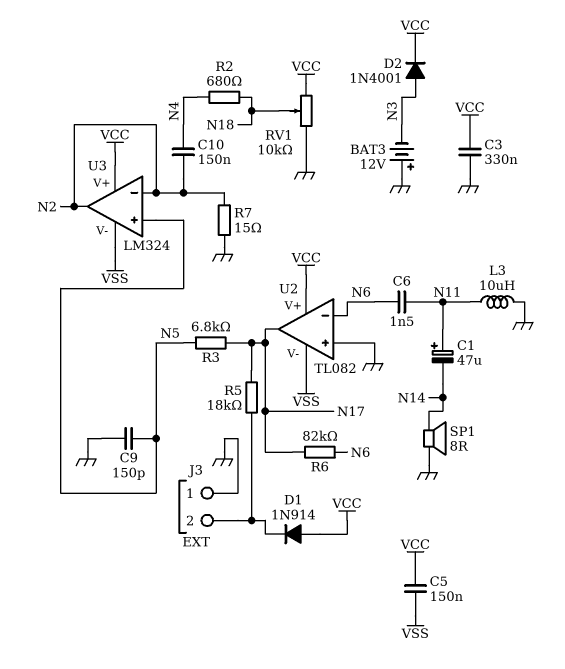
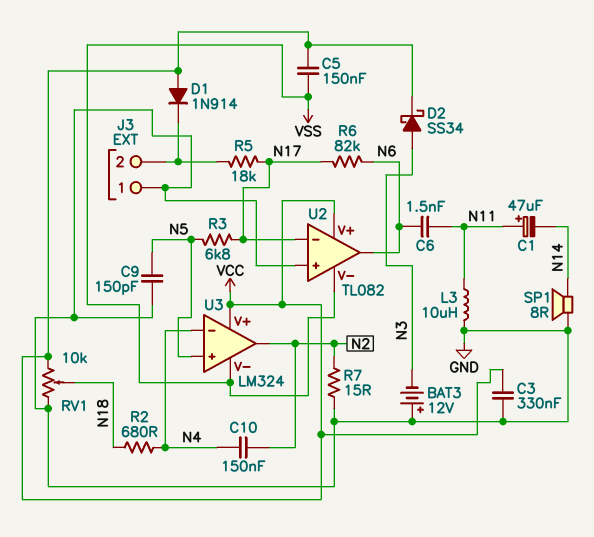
D2: diode 1N4001 (A N3, K VCC) -> schottky SS34 (A N3, K VCC)
U2 pin in-: N6 -> N17
U2 pin out: N17 -> N6
U3 pin in-: N2 -> N4

